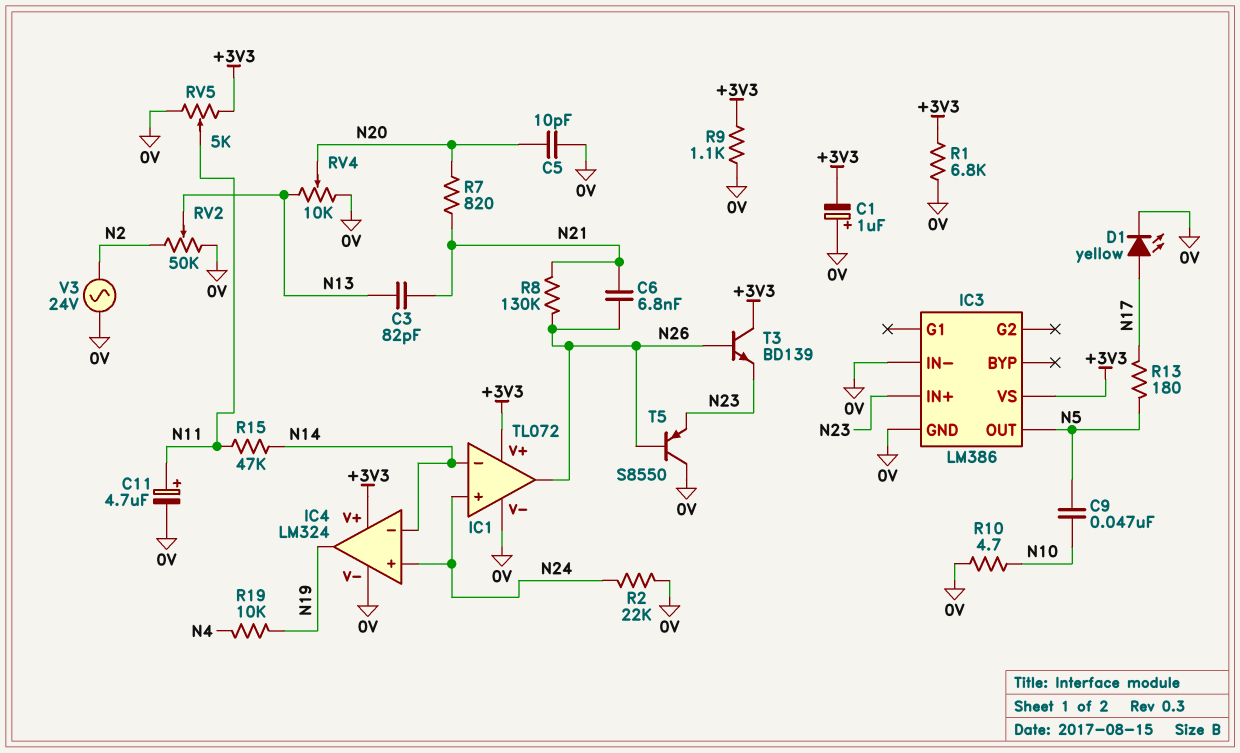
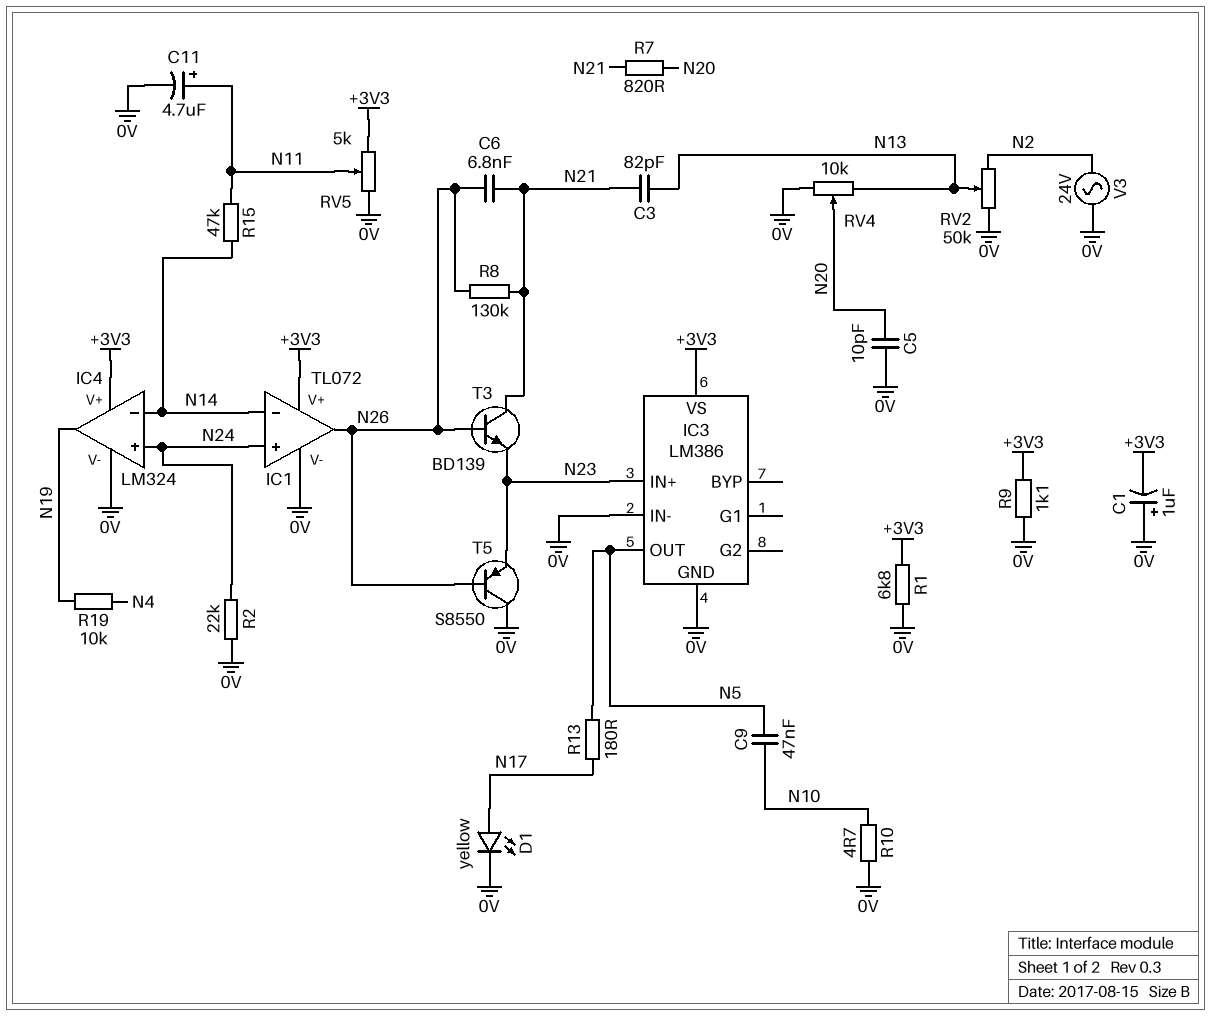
T3: NPN BD139 (B N26, C +3V3, E N23) -> NPN BD139 (B N26, C N21, E N23)

